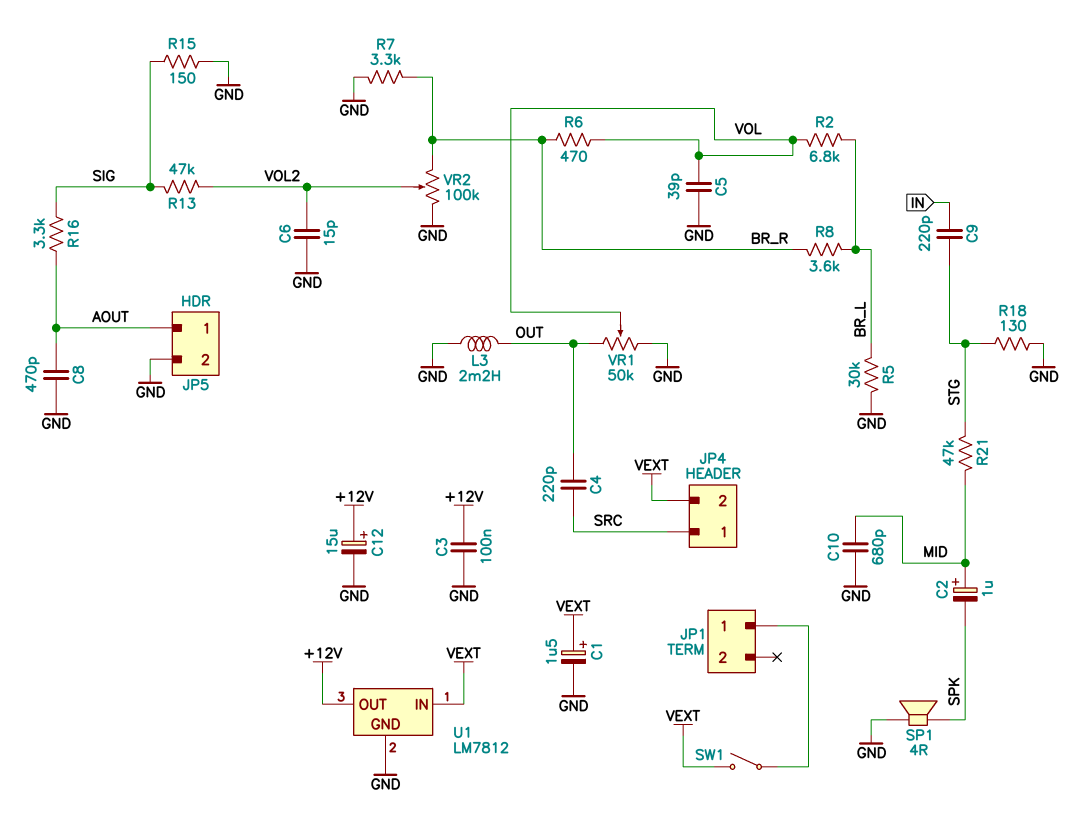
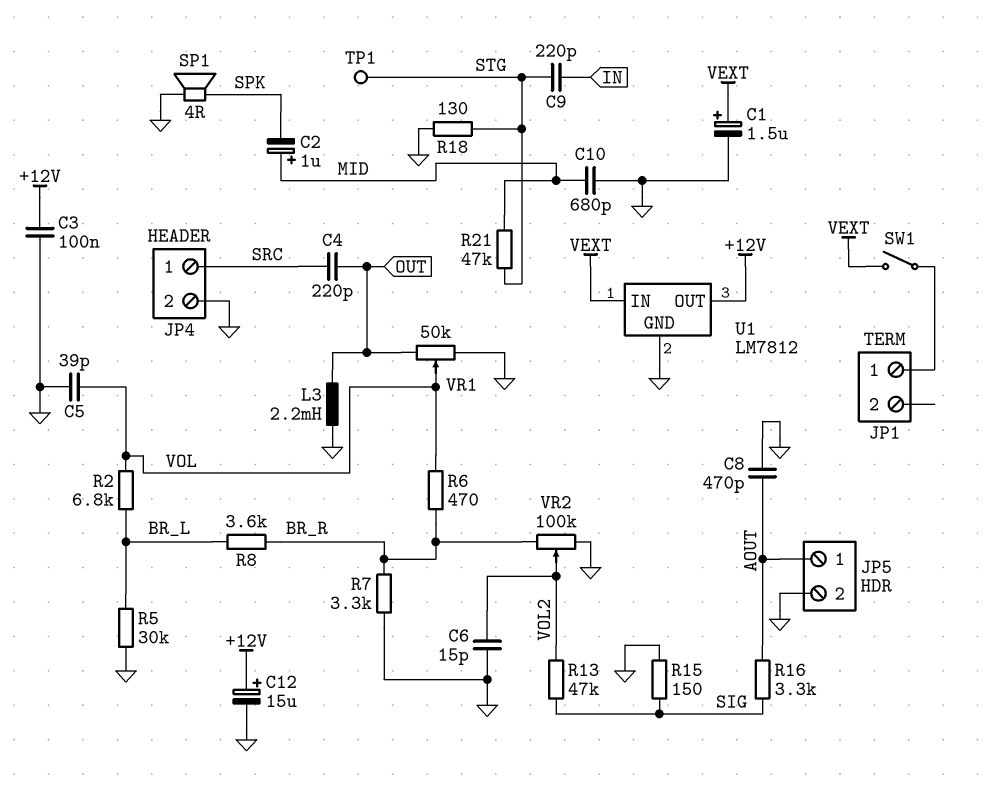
JP4 pin 2: VEXT -> GND
TP1: none -> test point (STG)

